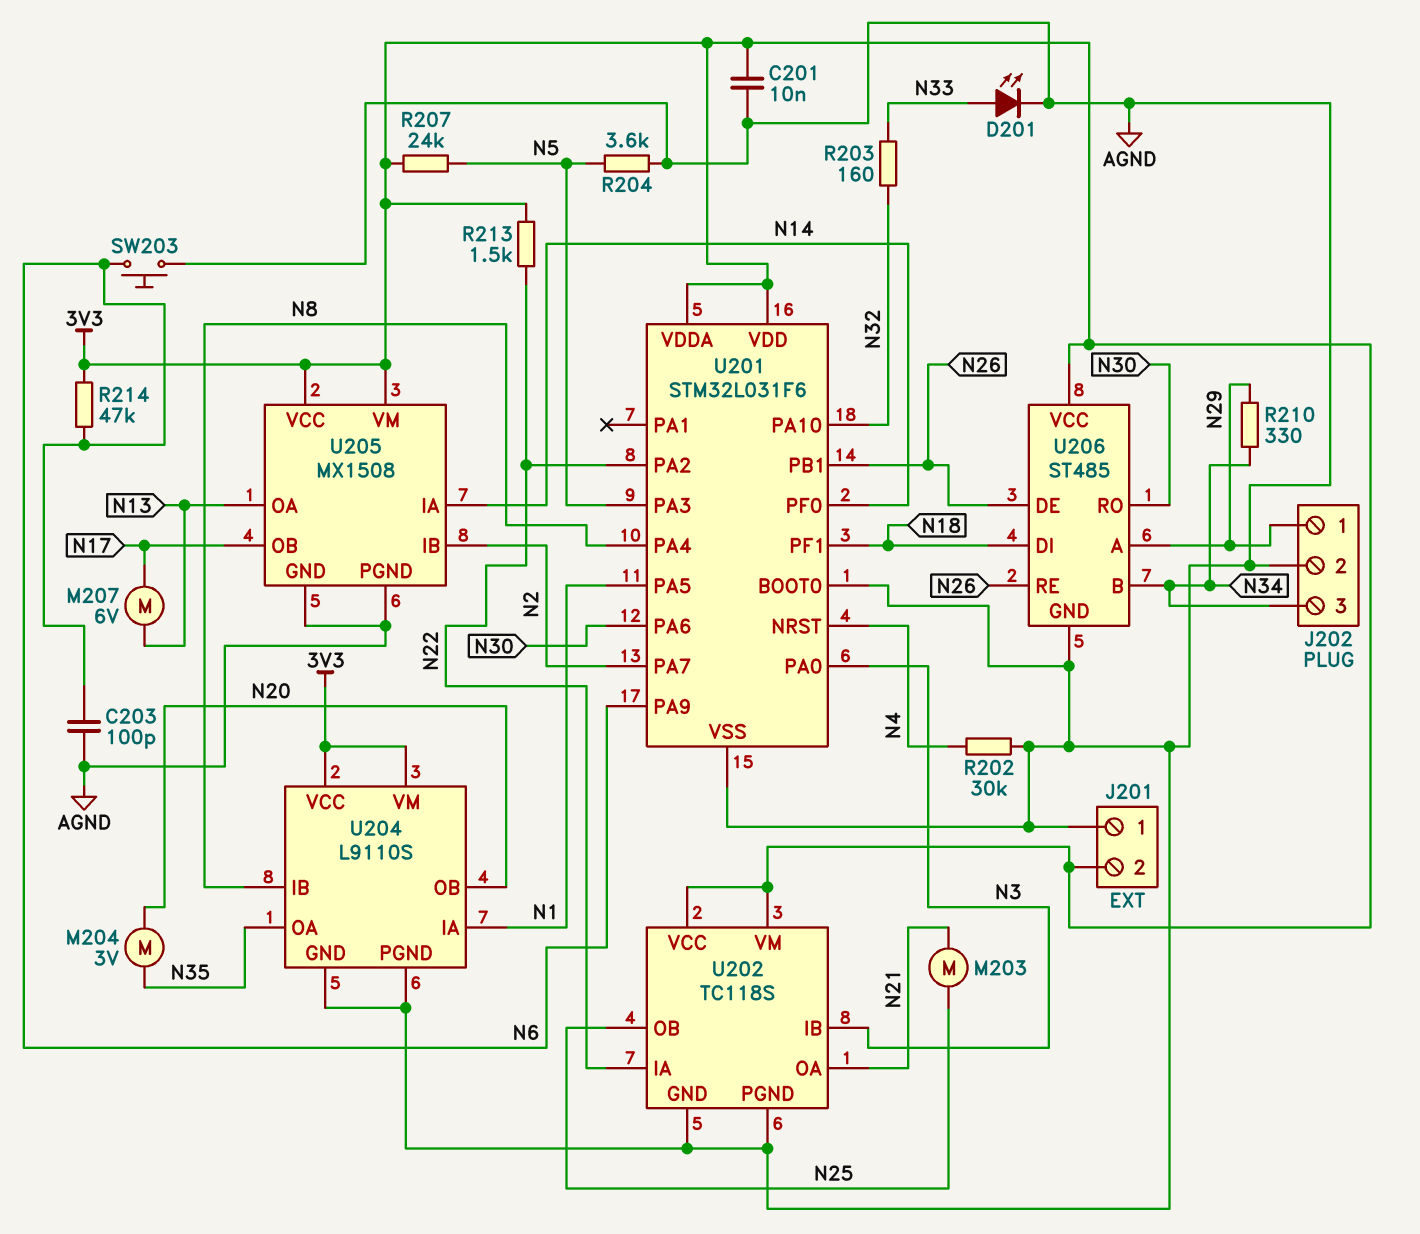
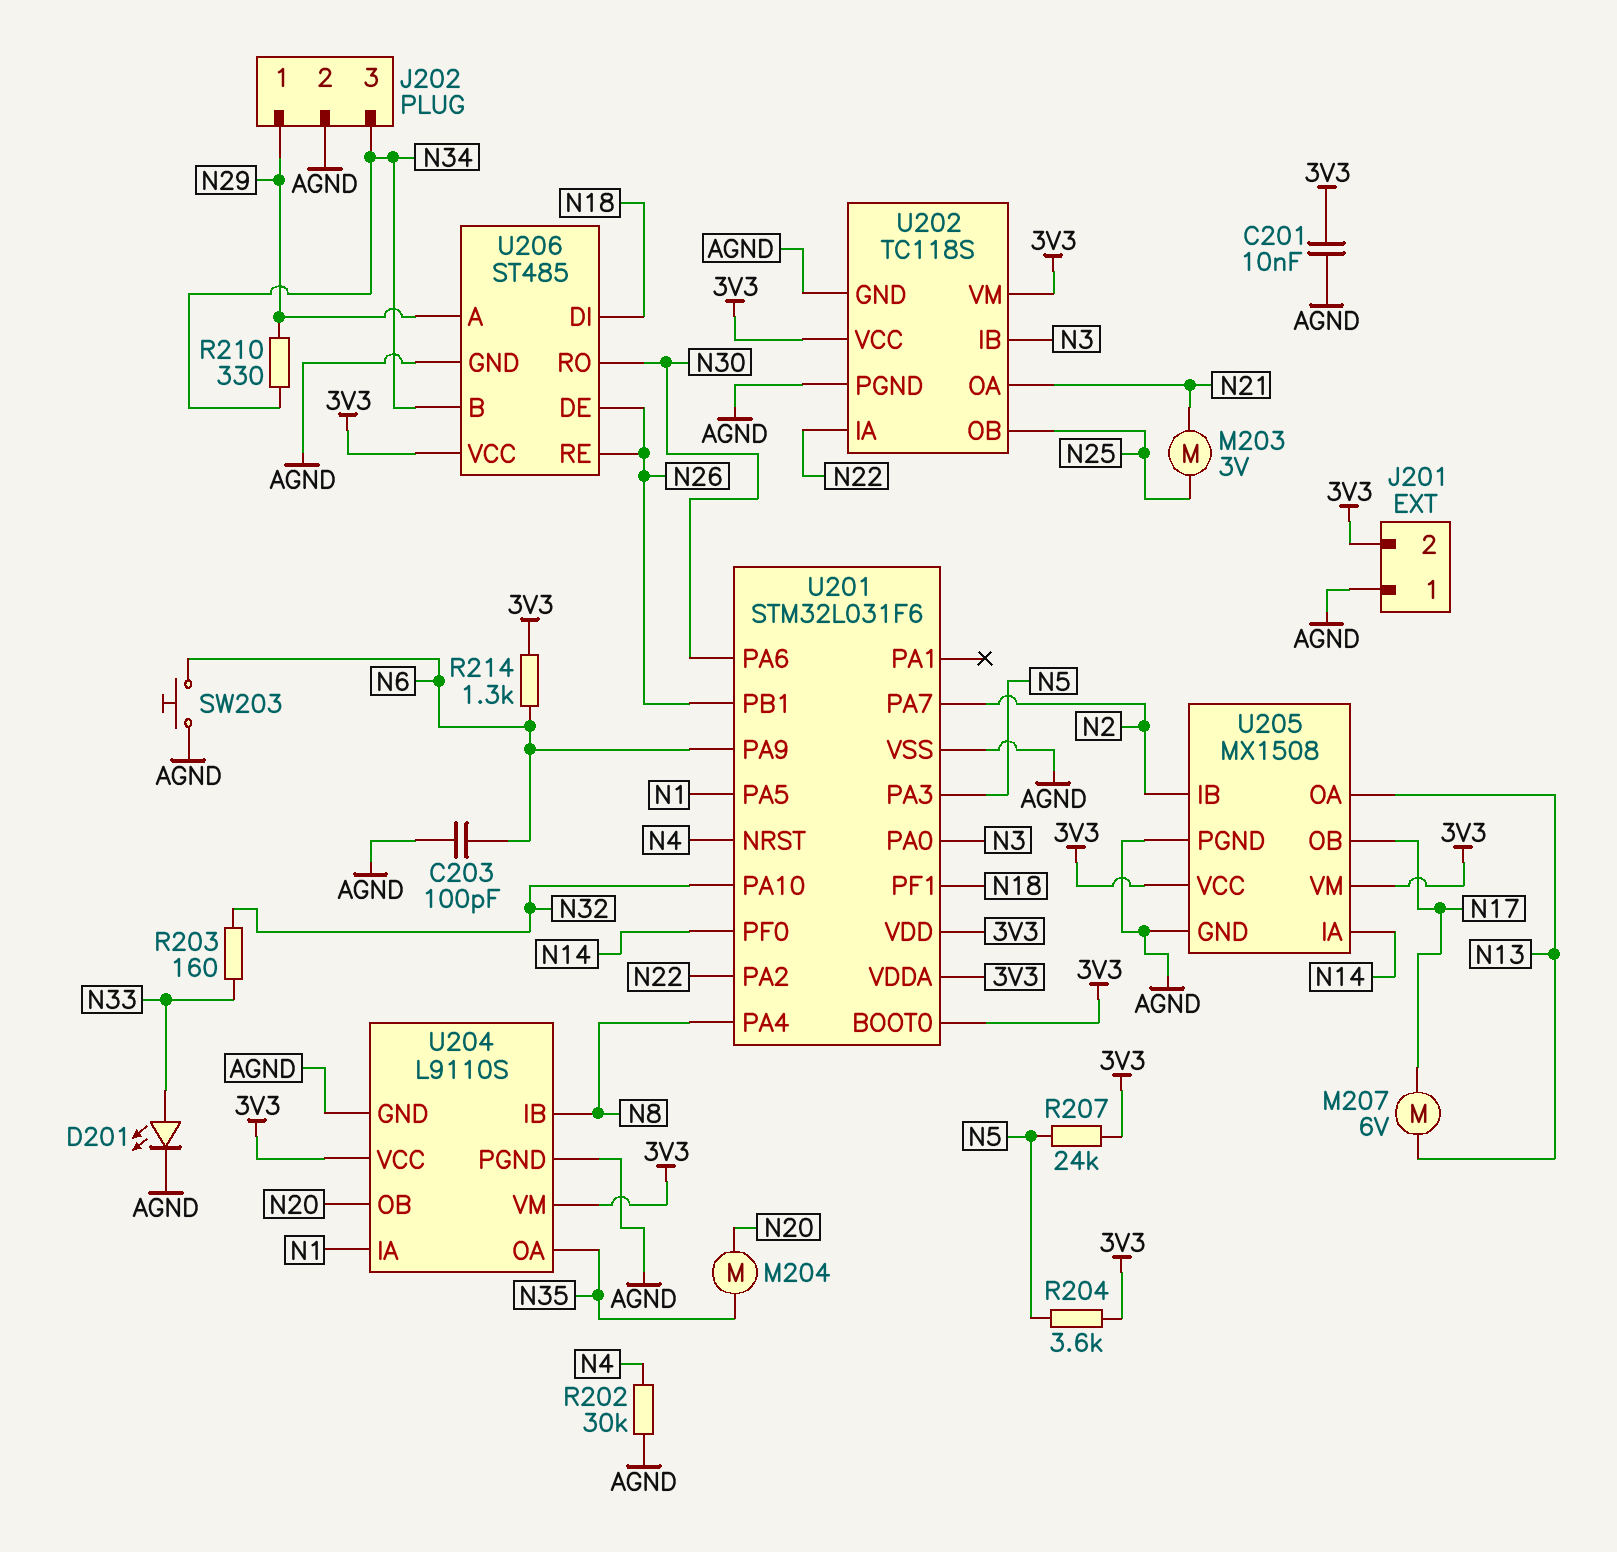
M203: motor (N21, N25) -> motor 3V (N21, N25)
M204: motor 3V (N20, N35) -> motor (N20, N35)
R204: 3.6k (AGND, N5) -> 3.6k (3V3, N5)
R213: 1.5k (3V3, N22) -> none
R214: 47k (3V3, N6) -> 1.3k (3V3, N6)
U201 pin BOOT0: AGND -> 3V3

